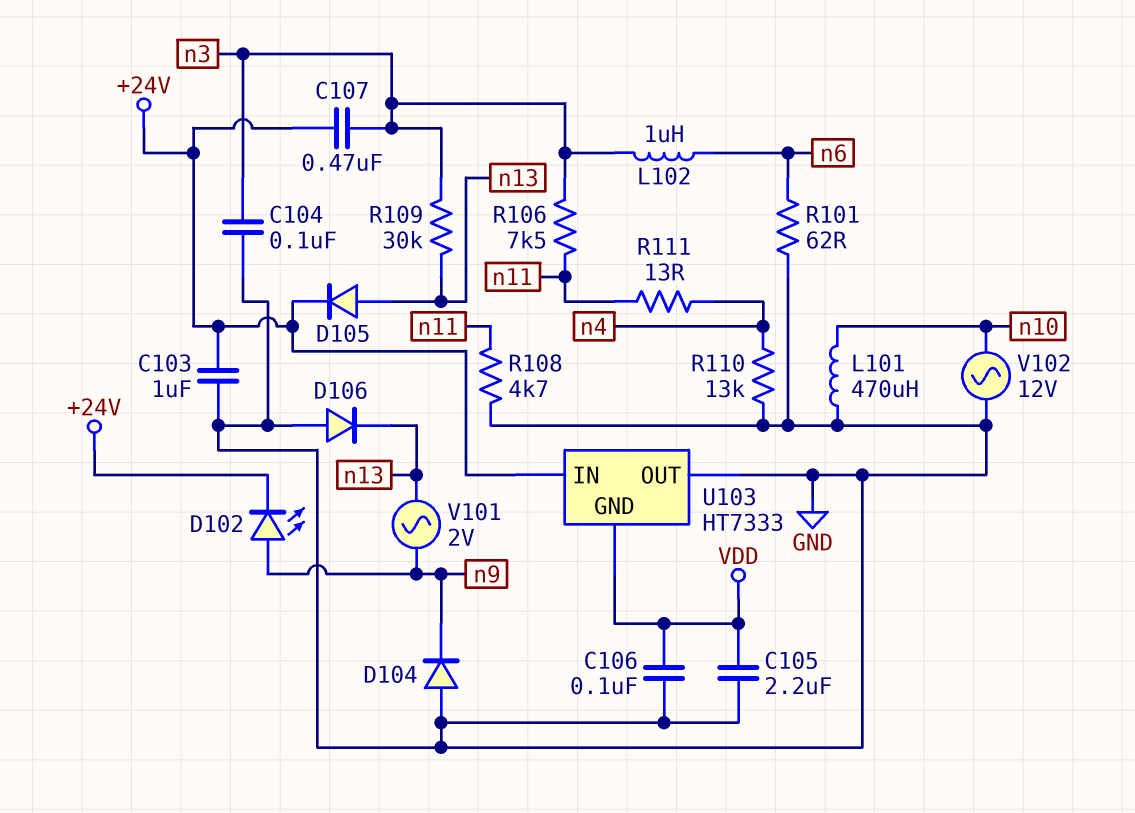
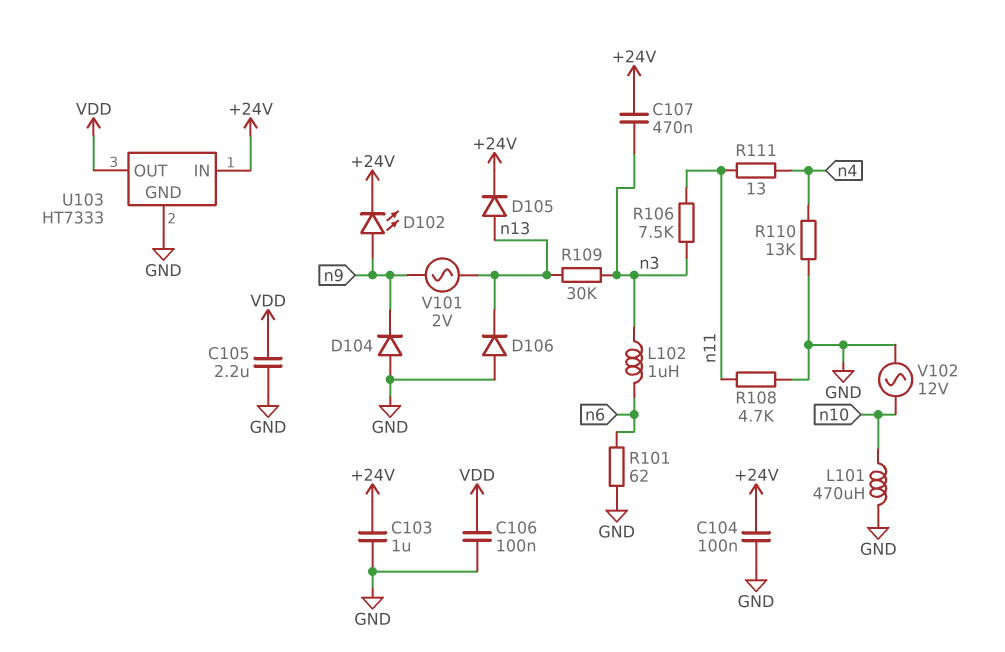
C104: 100nF (GND, n3) -> 100nF (+24V, GND)
U103 pin GND: VDD -> GND
U103 pin OUT: GND -> VDD

